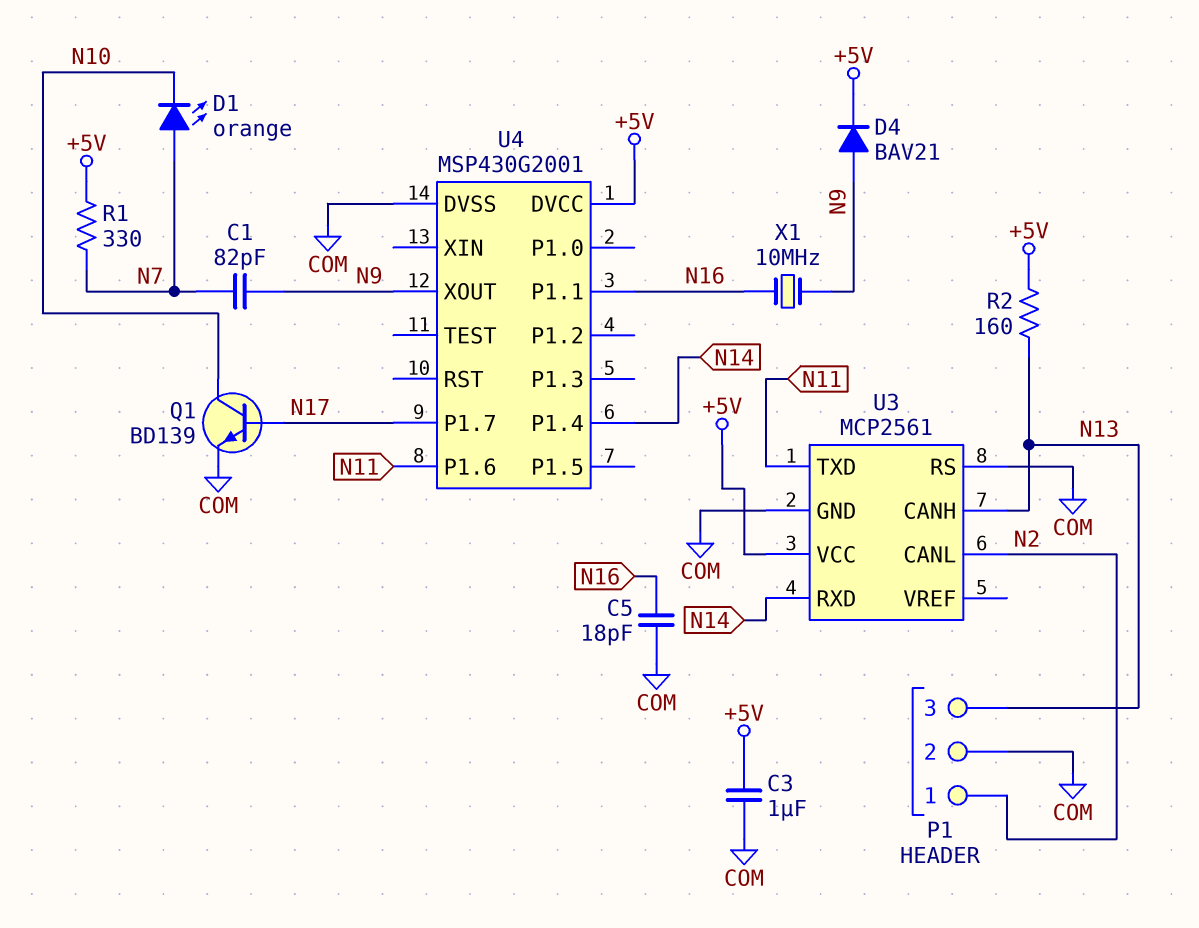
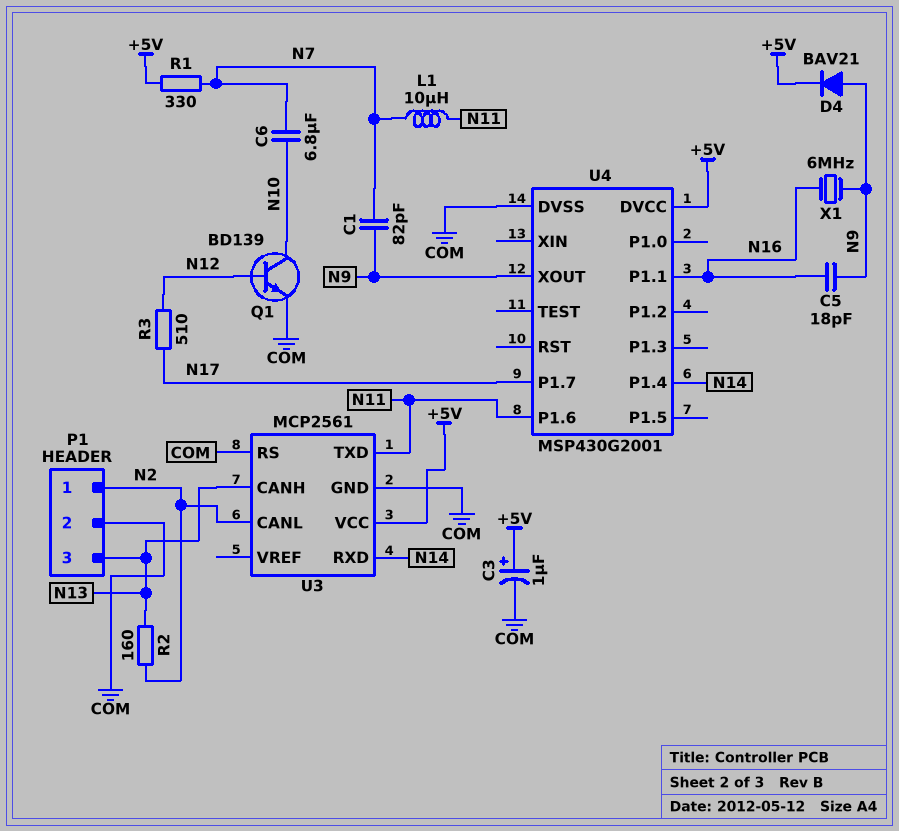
C3: 1uF (+5V, COM) -> 1uF (plus +5V, minus COM)
C5: 18pF (COM, N16) -> 18pF (N9, N16)
C6: none -> 6.8uF (N7, N10)
D1: LED orange (A N7, K N10) -> none
L1: none -> 10uH (N7, N11)
Q1: NPN BD139 (B N17, C N10, E COM) -> NPN BD139 (B N12, C N10, E COM)
R2: 160 (+5V, N13) -> 160 (N2, N13)
R3: none -> 510 (N12, N17)
X1: 10MHz (N9, N16) -> 6MHz (N9, N16)

